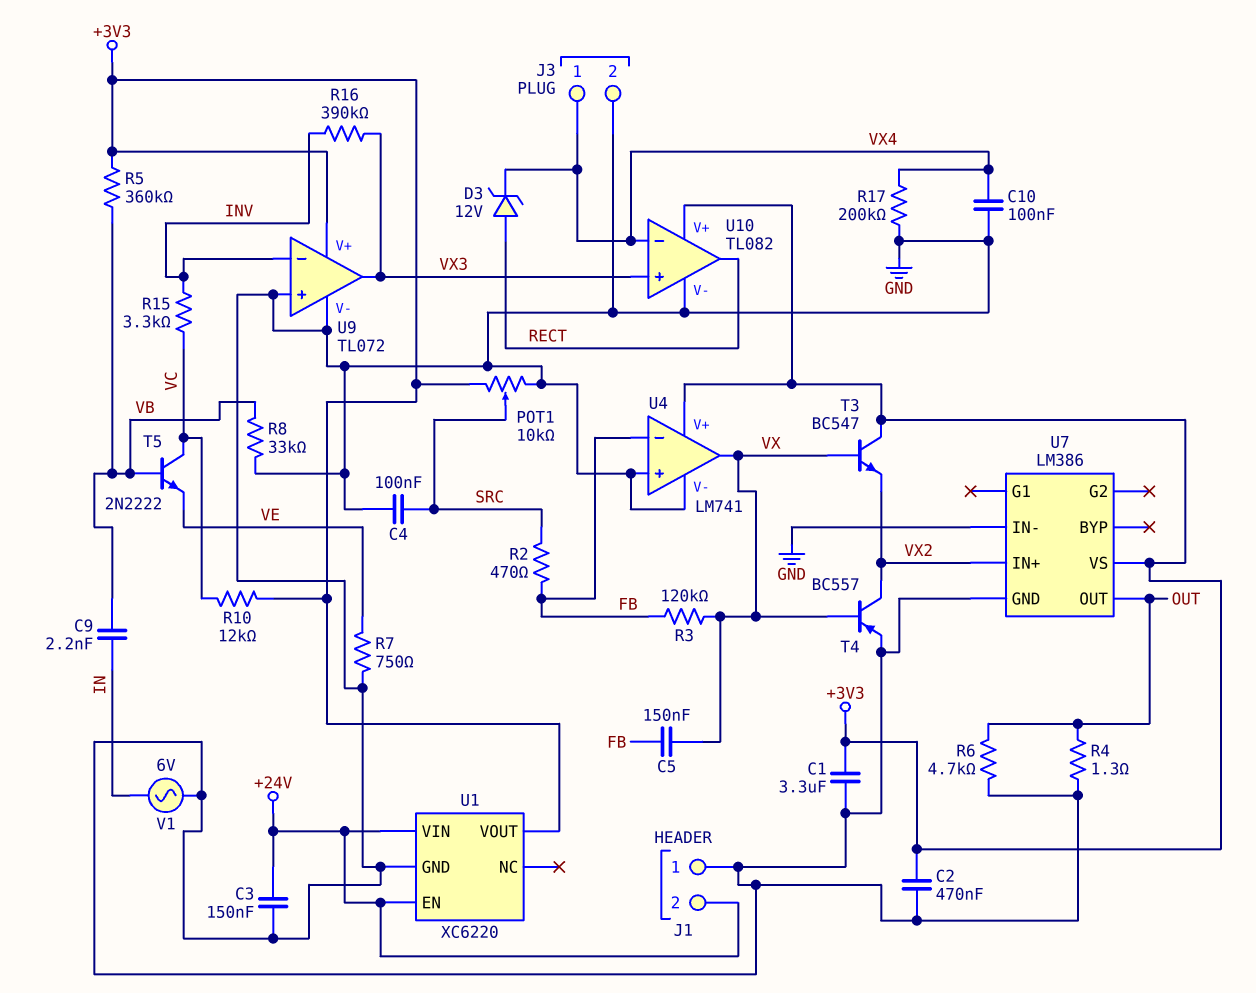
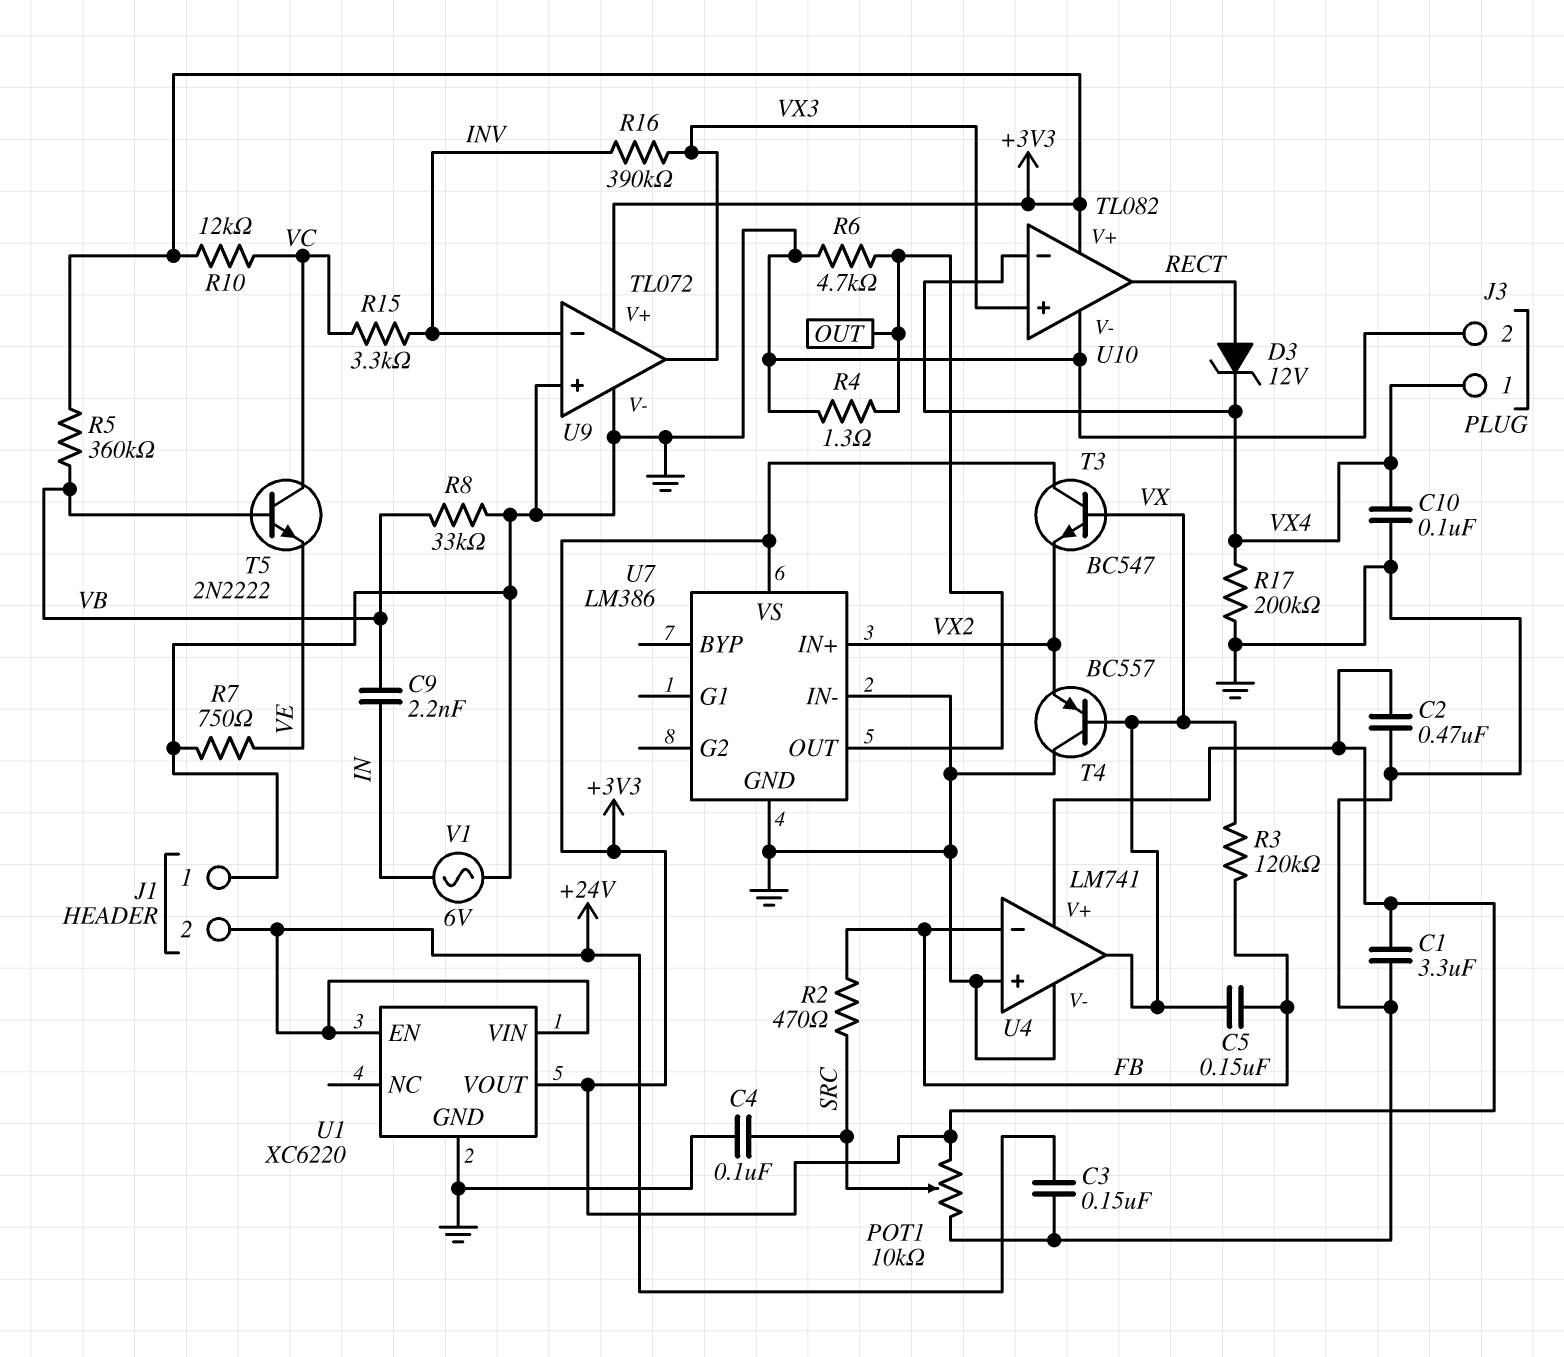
T4: PNP BC557 (B VX, C VX2, E GND) -> PNP BC557 (B VX, C GND, E VX2)

